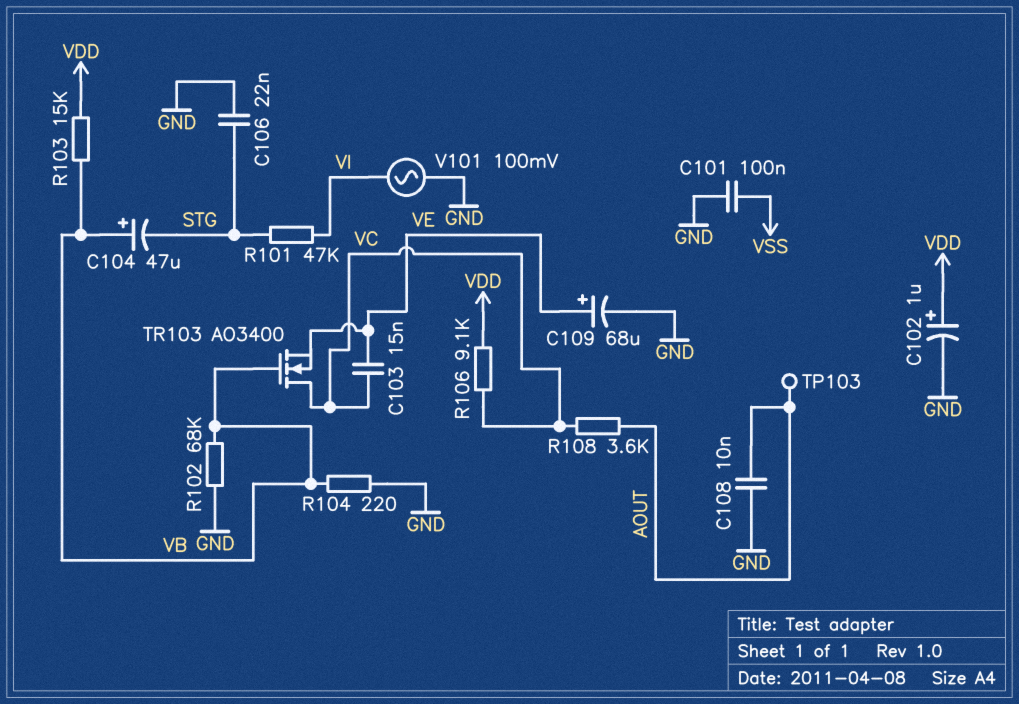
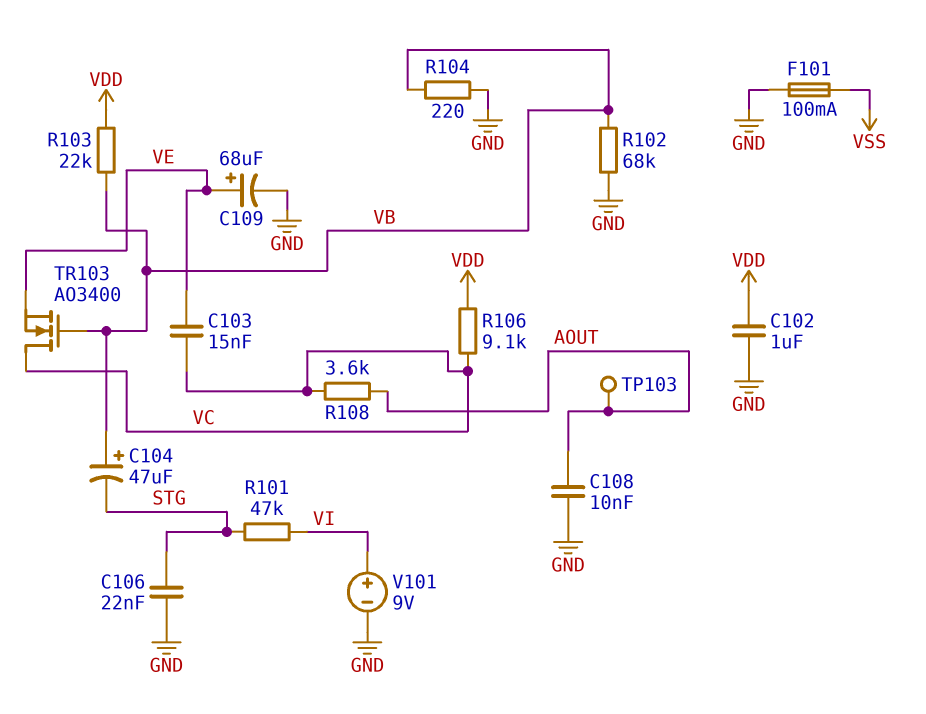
C101: 100nF (GND, VSS) -> none
C102: 1uF (plus VDD, minus GND) -> 1uF (GND, VDD)
F101: none -> 100mA (GND, VSS)
R103: 15k (VB, VDD) -> 22k (VB, VDD)
V101: AC 100mV (GND, VI) -> 9V (plus VI, minus GND)

